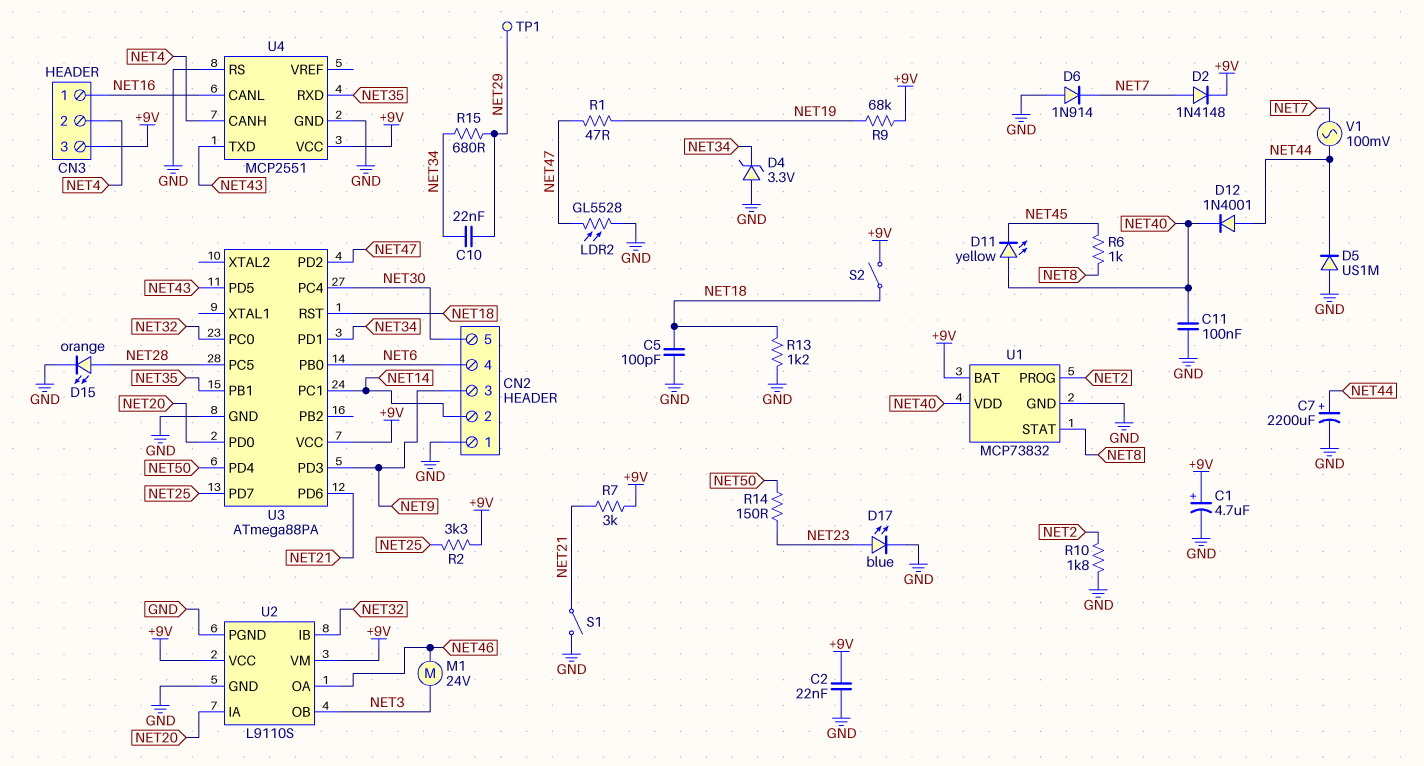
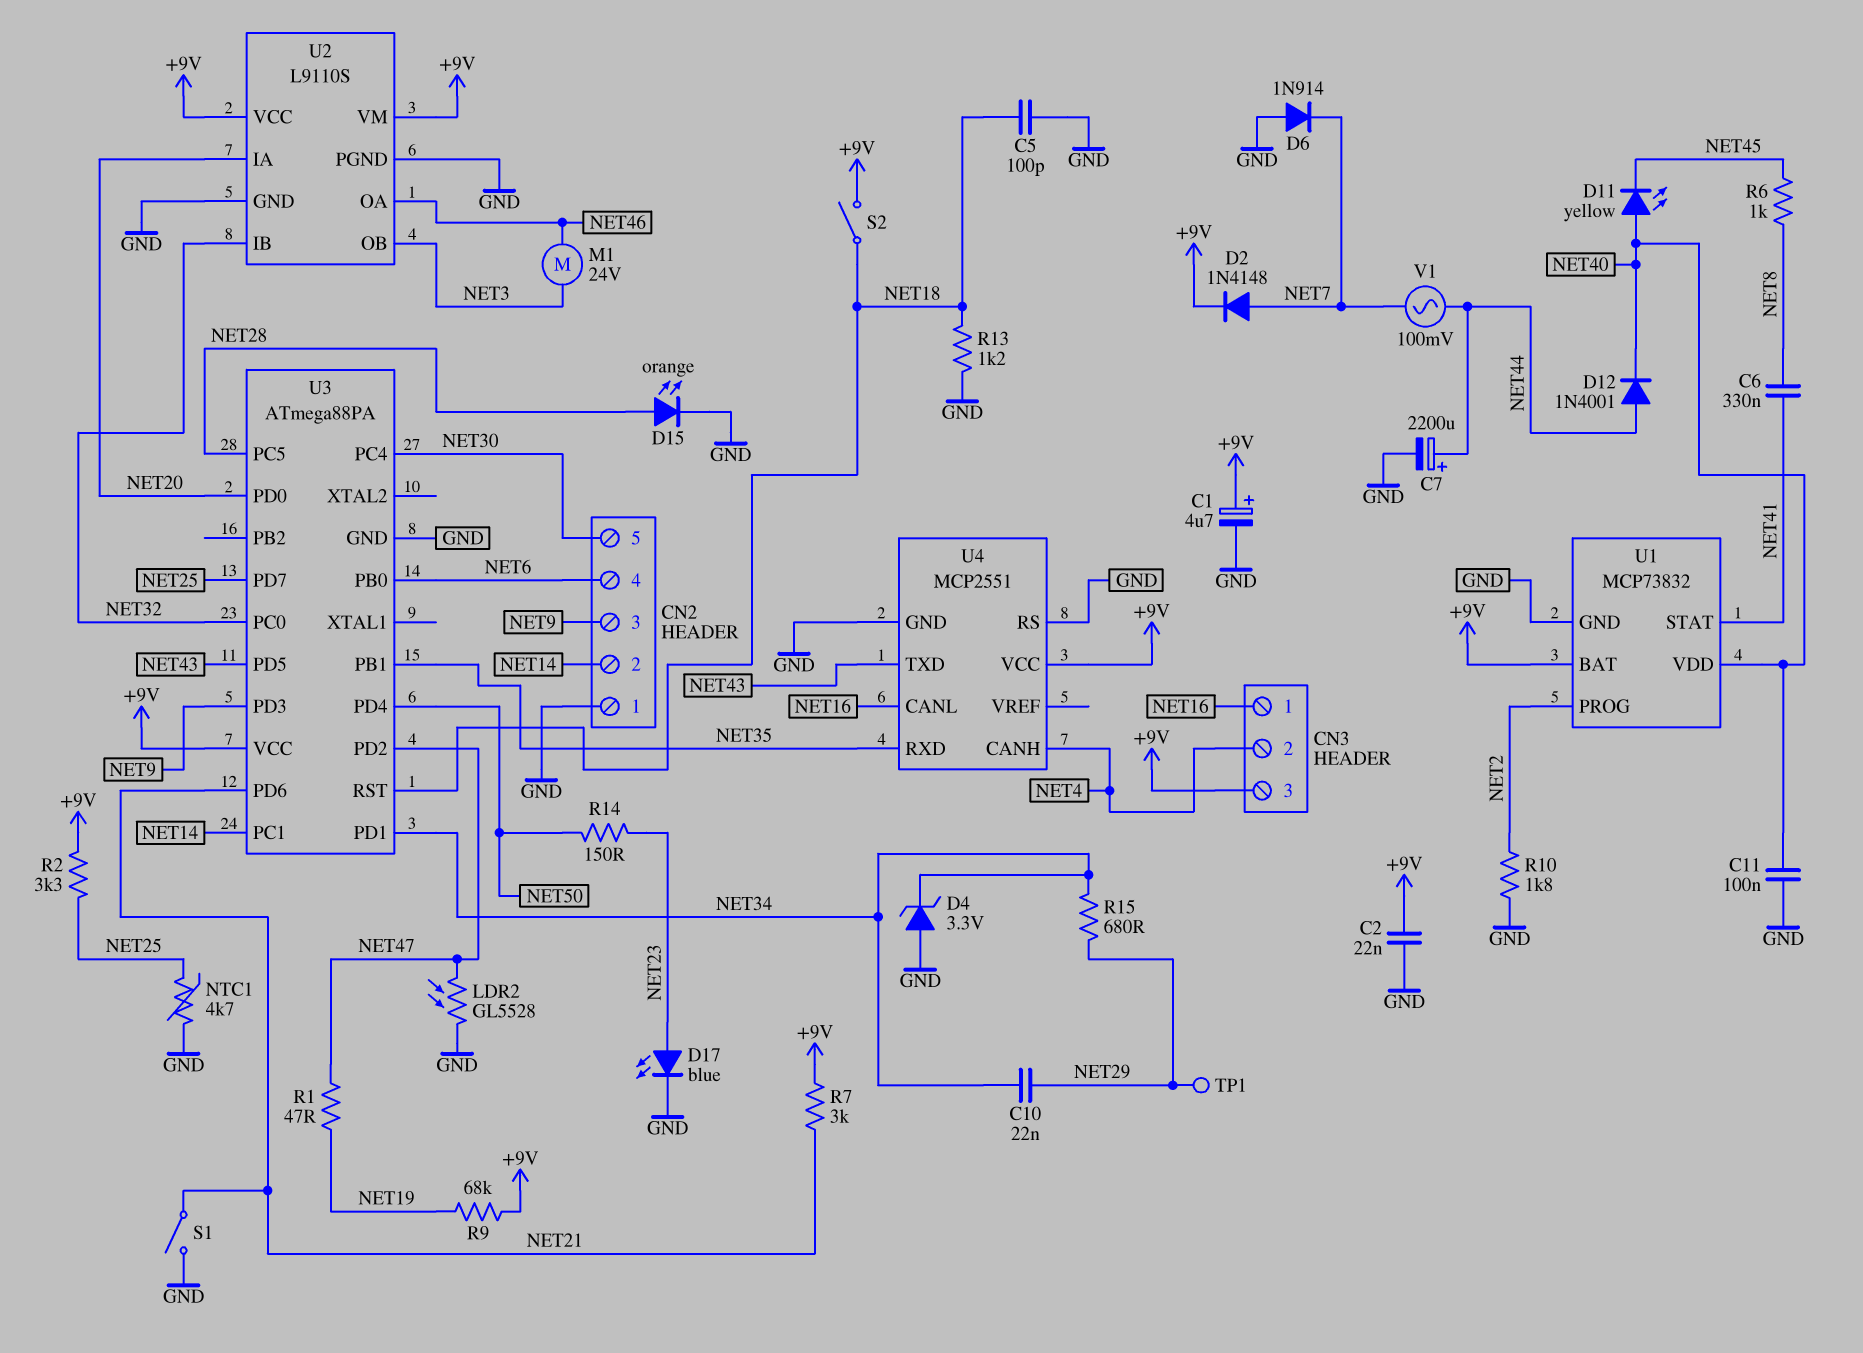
C6: none -> 330nF (NET8, NET41)
D5: diode US1M (A GND, K NET44) -> none
NTC1: none -> 4.7k (GND, NET25)
U1 pin STAT: NET8 -> NET41

